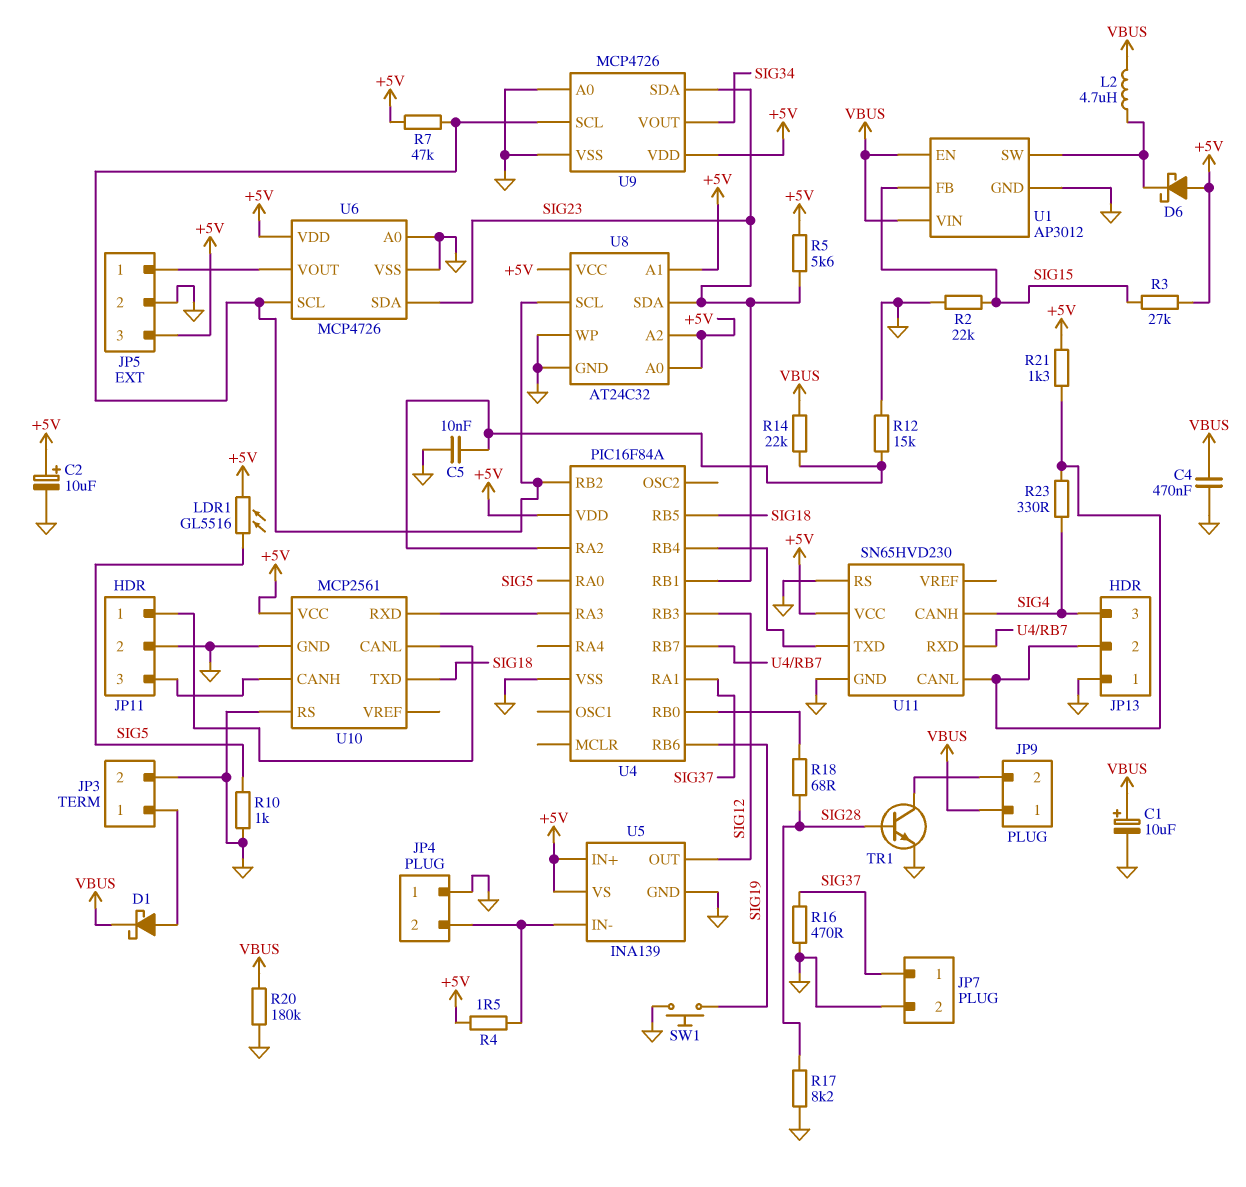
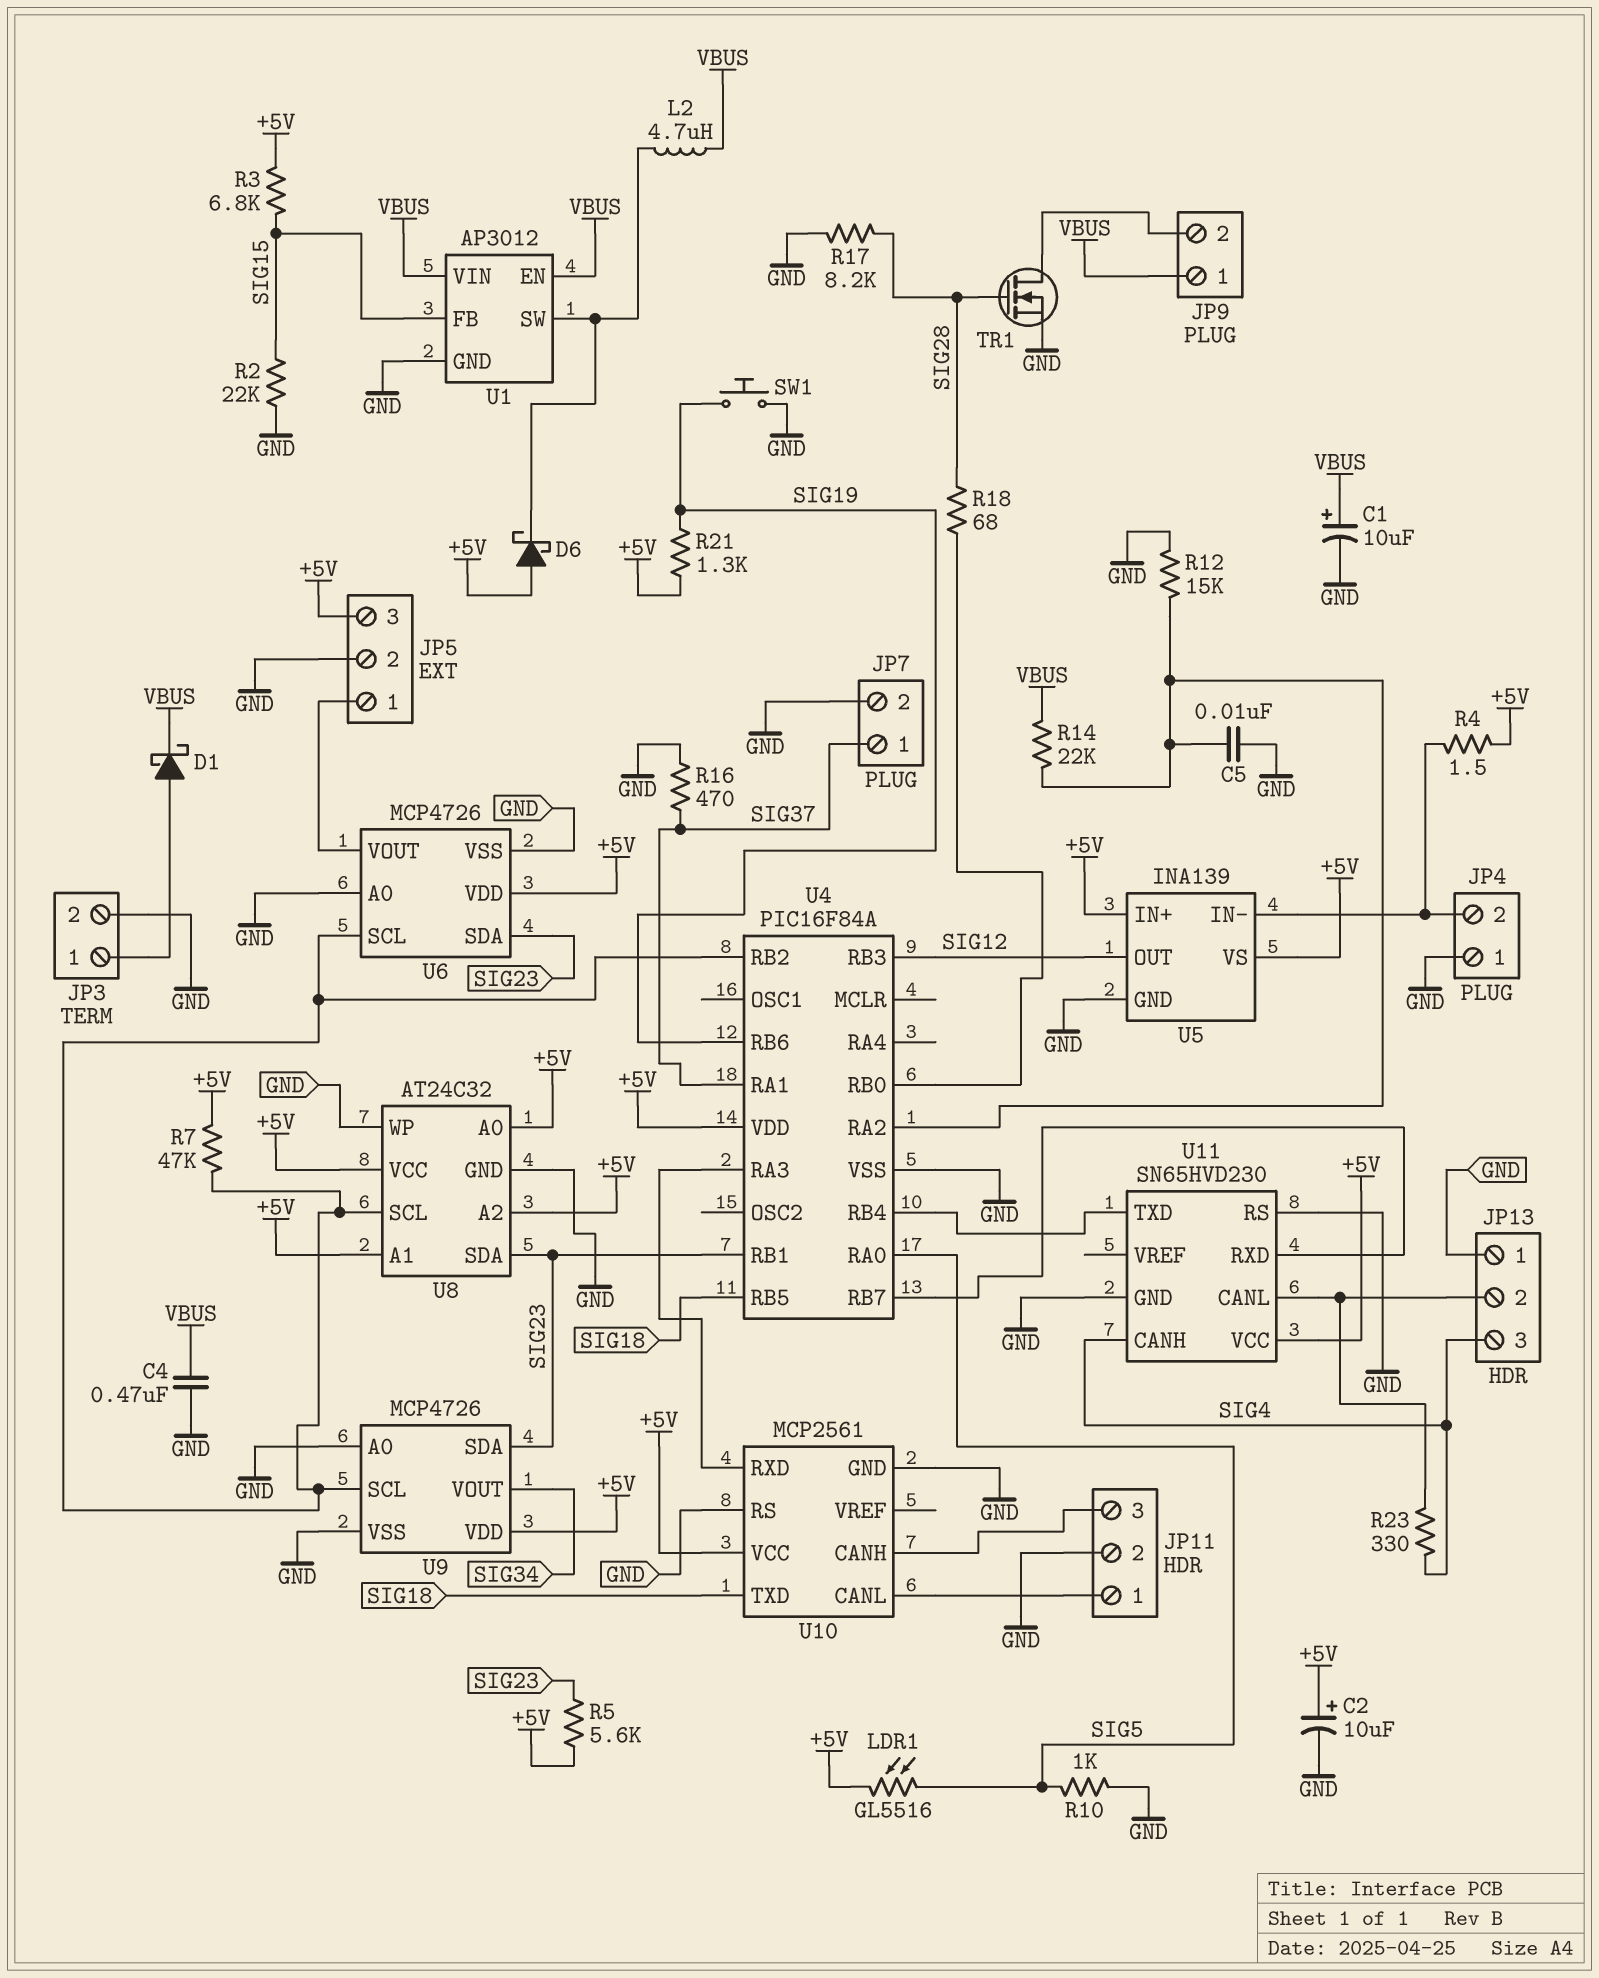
R3: 27k (+5V, SIG15) -> 6.8k (+5V, SIG15)
R20: 180k (GND, VBUS) -> none
R21: 1.3k (+5V, JP13/2) -> 1.3k (+5V, SIG19)
TR1: NPN (B SIG28, C JP9/2, E GND) -> NMOS (G SIG28, D JP9/2, S GND)

